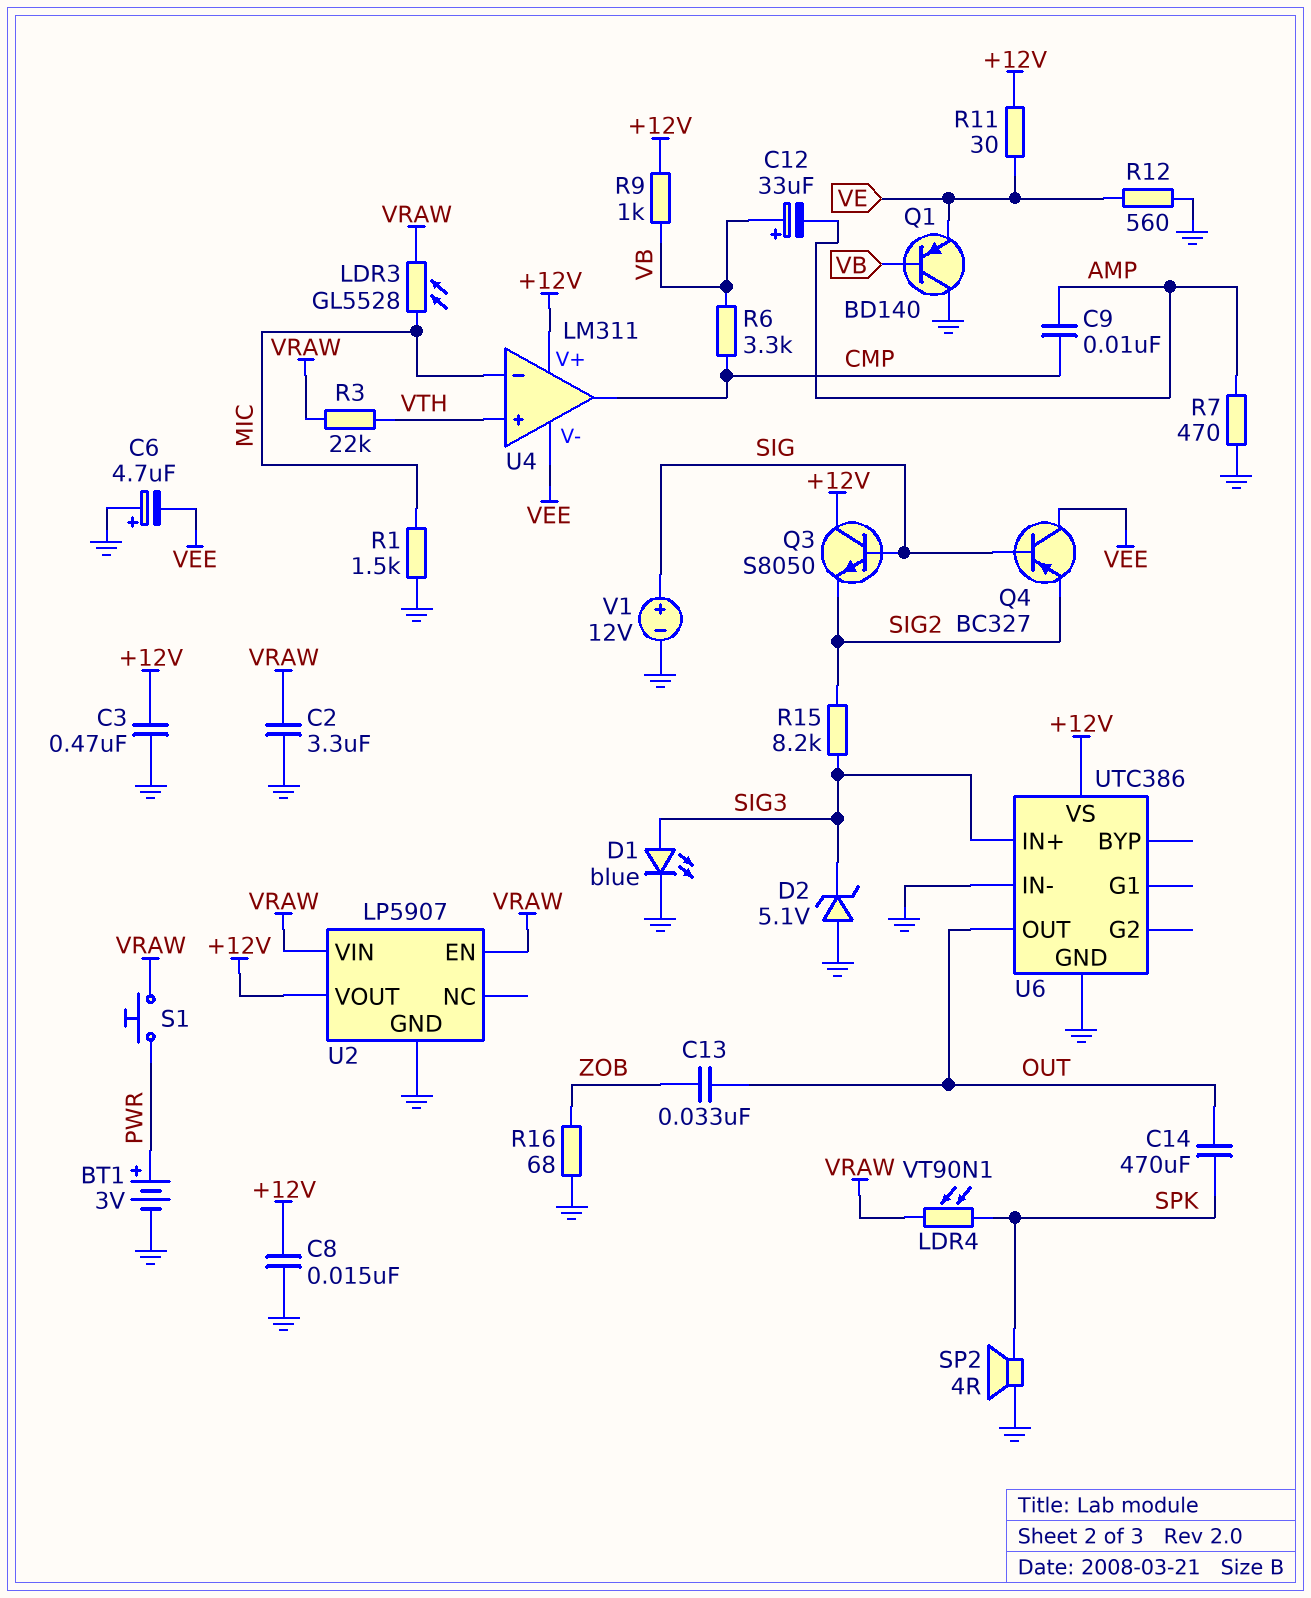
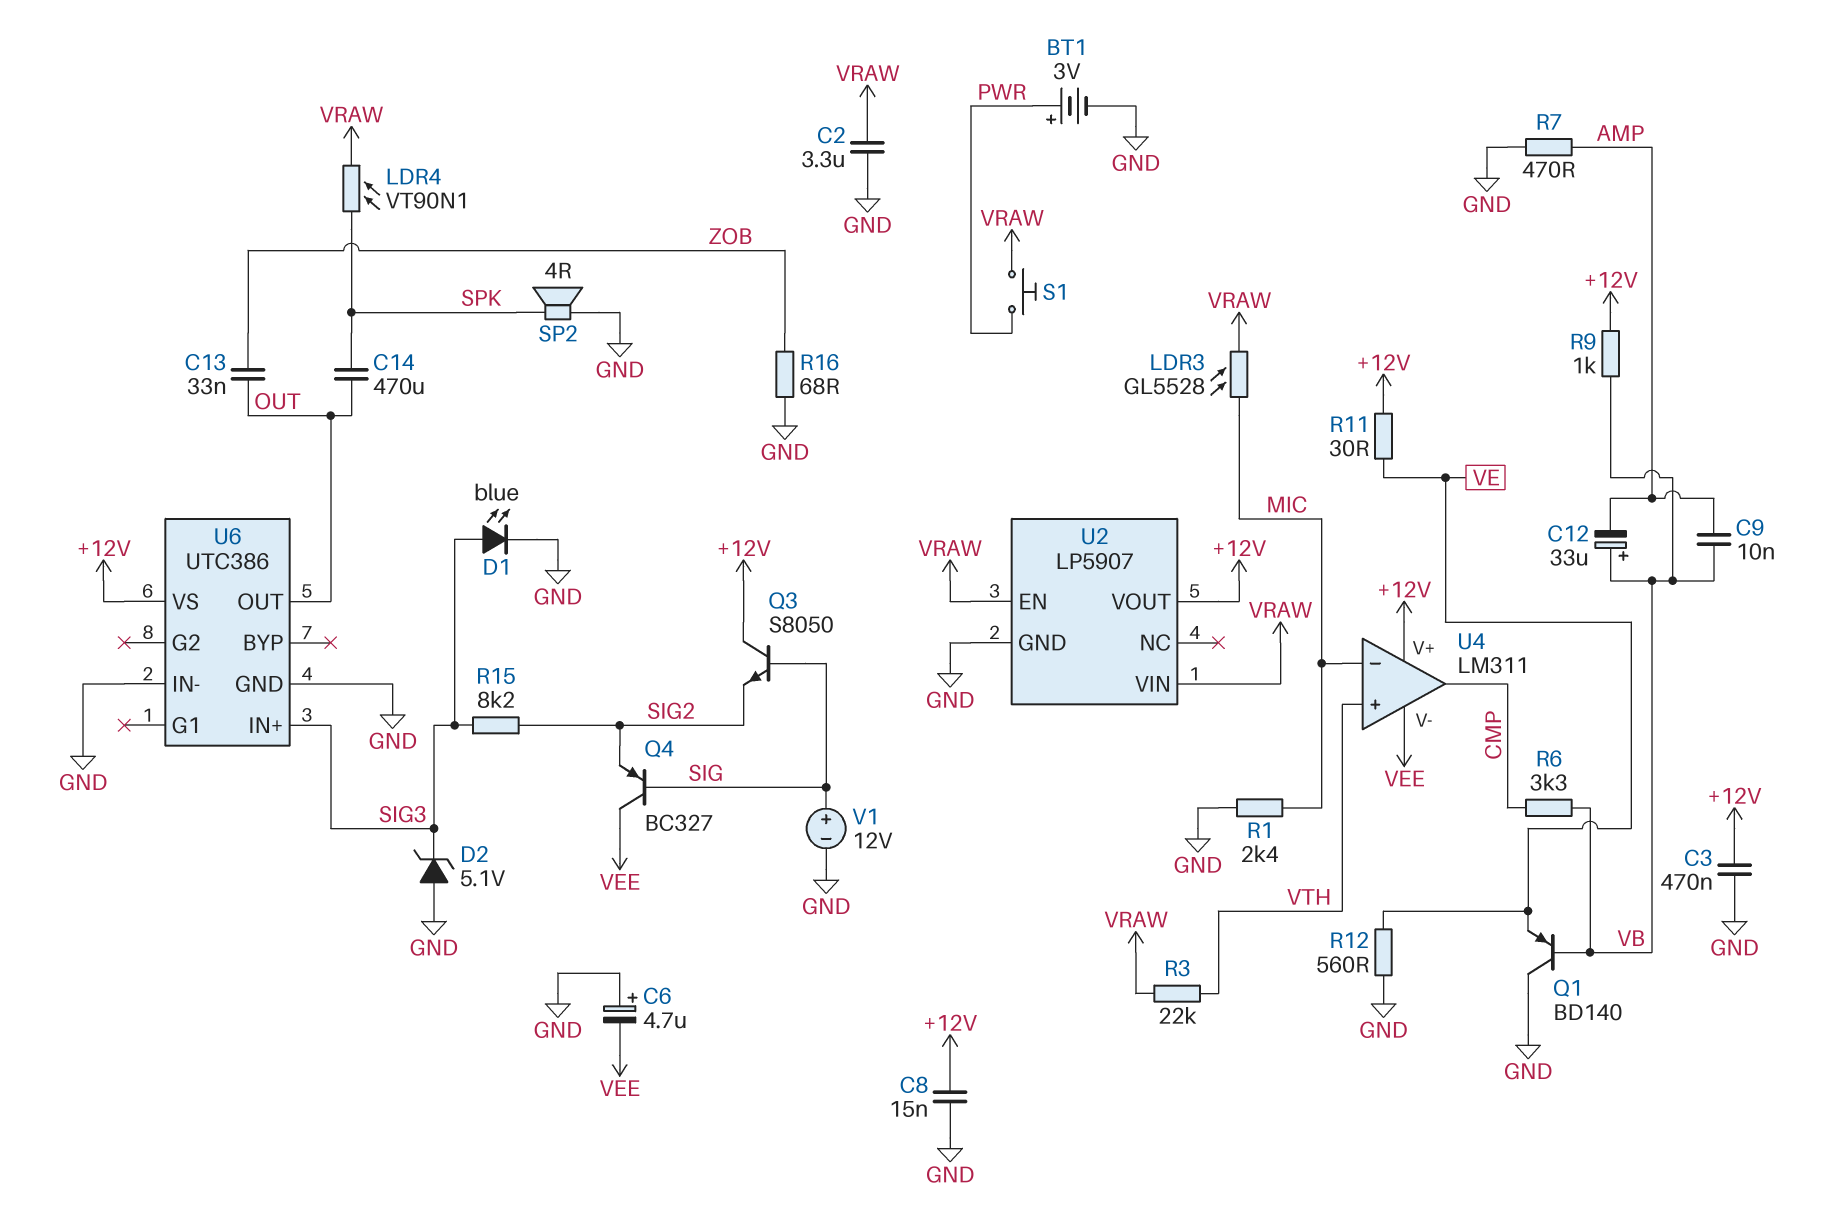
C9: 10nF (AMP, CMP) -> 10nF (AMP, VB)
R1: 1.5k (GND, MIC) -> 2.4k (GND, MIC)

